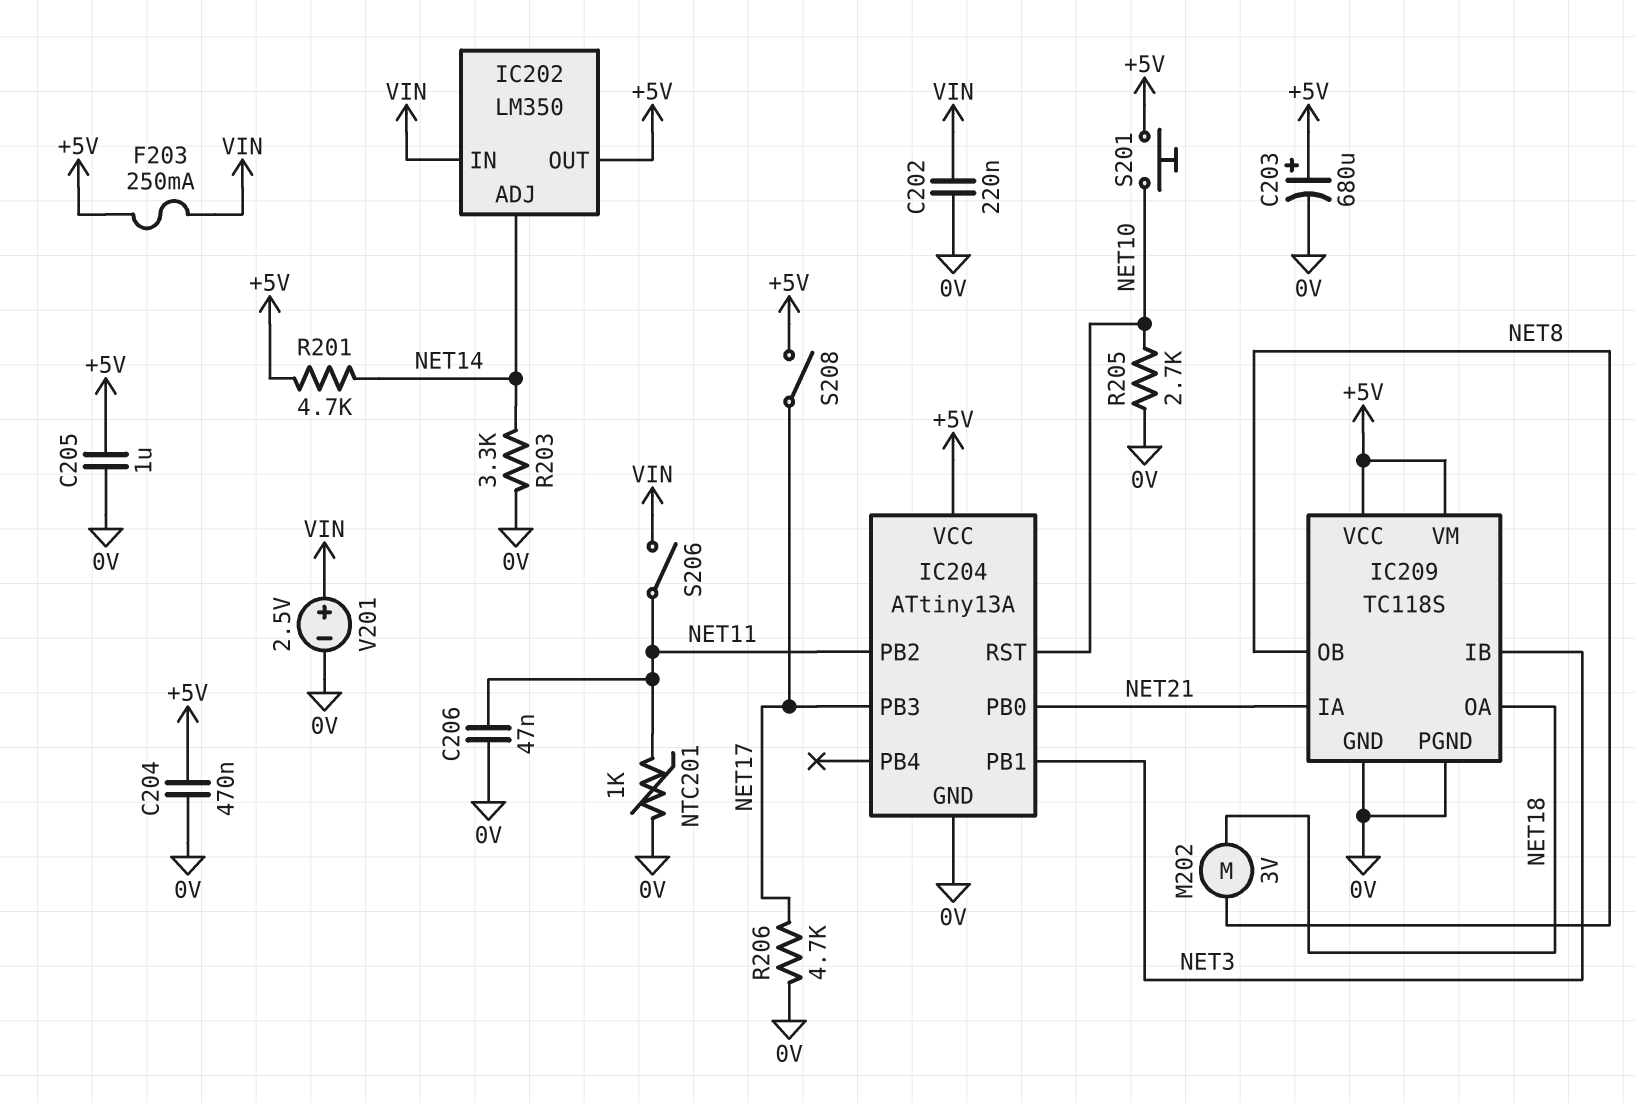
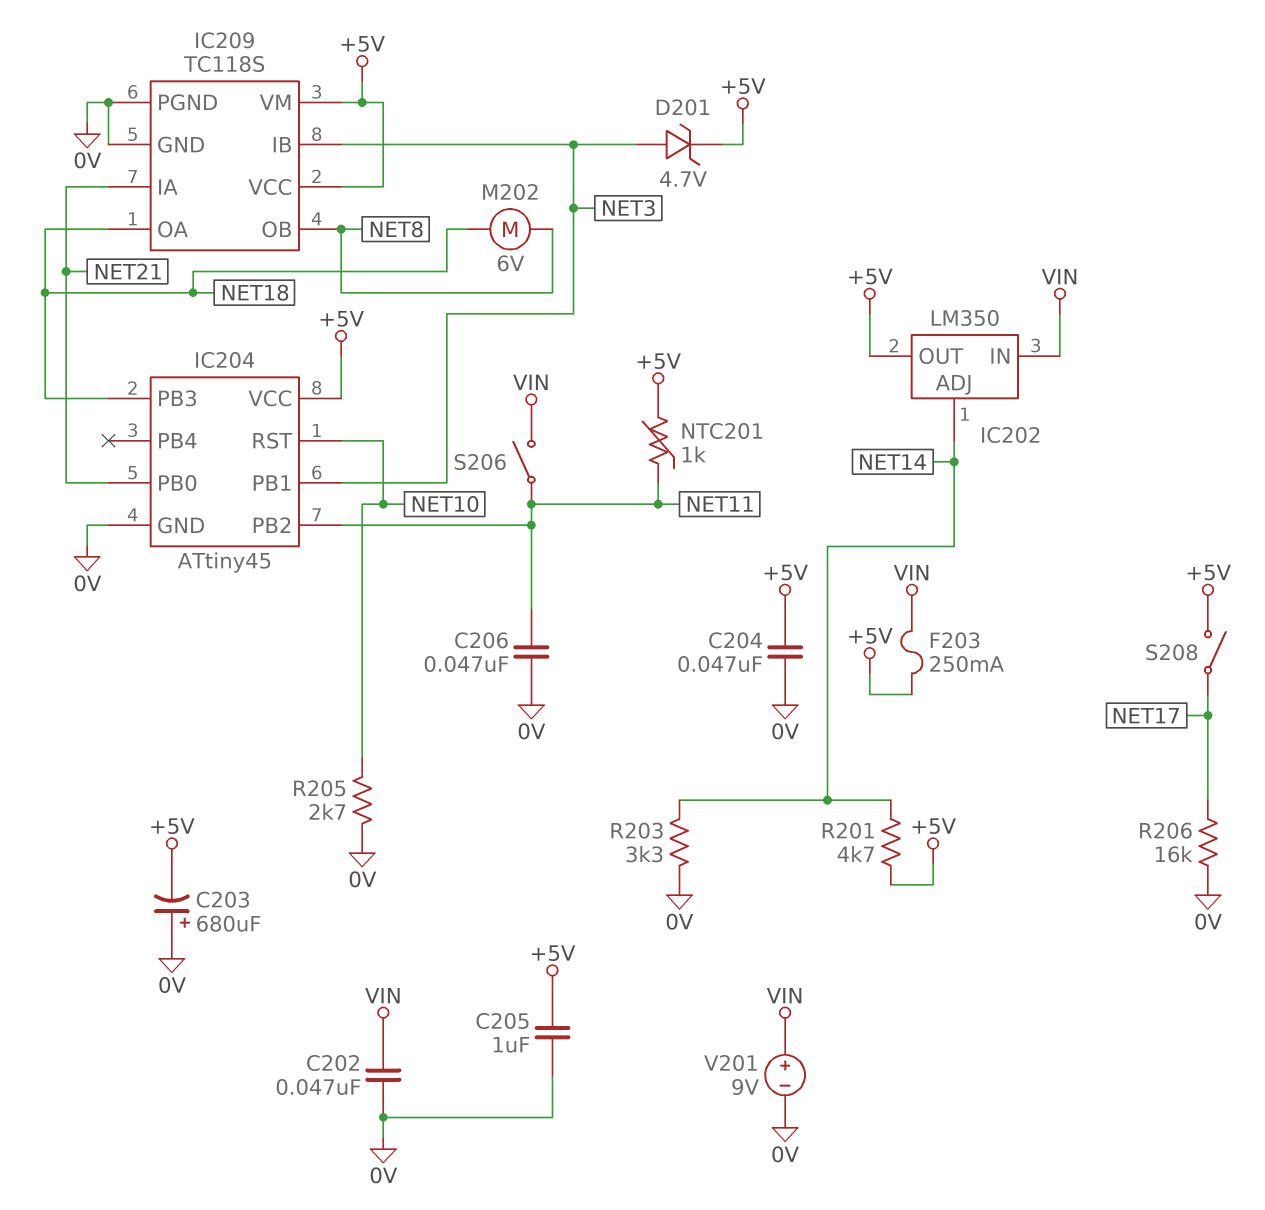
C202: 220nF (0V, VIN) -> 47nF (0V, VIN)
C203: 680uF (plus +5V, minus 0V) -> 680uF (plus 0V, minus +5V)
C204: 470nF (+5V, 0V) -> 47nF (+5V, 0V)
D201: none -> zener 4.7V (A NET3, K +5V)
IC204: ATtiny13A -> ATtiny45
IC204 pin PB3: NET17 -> NET18
M202: motor 3V (NET8, NET18) -> motor 6V (NET8, NET18)
NTC201: 1k (0V, NET11) -> 1k (+5V, NET11)
R206: 4.7k (0V, NET17) -> 16k (0V, NET17)
S201: button (+5V, NET10) -> none
V201: 2.5V (plus VIN, minus 0V) -> 9V (plus VIN, minus 0V)

